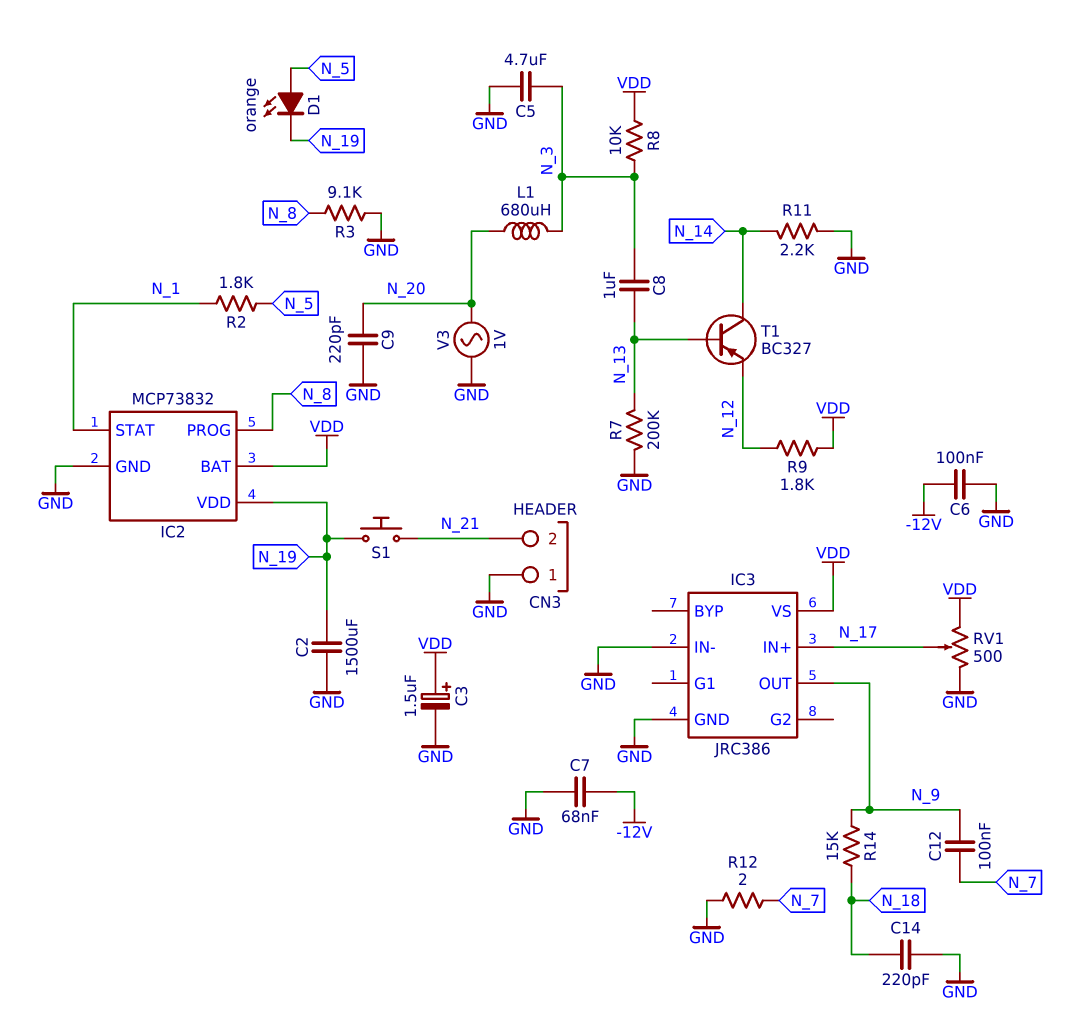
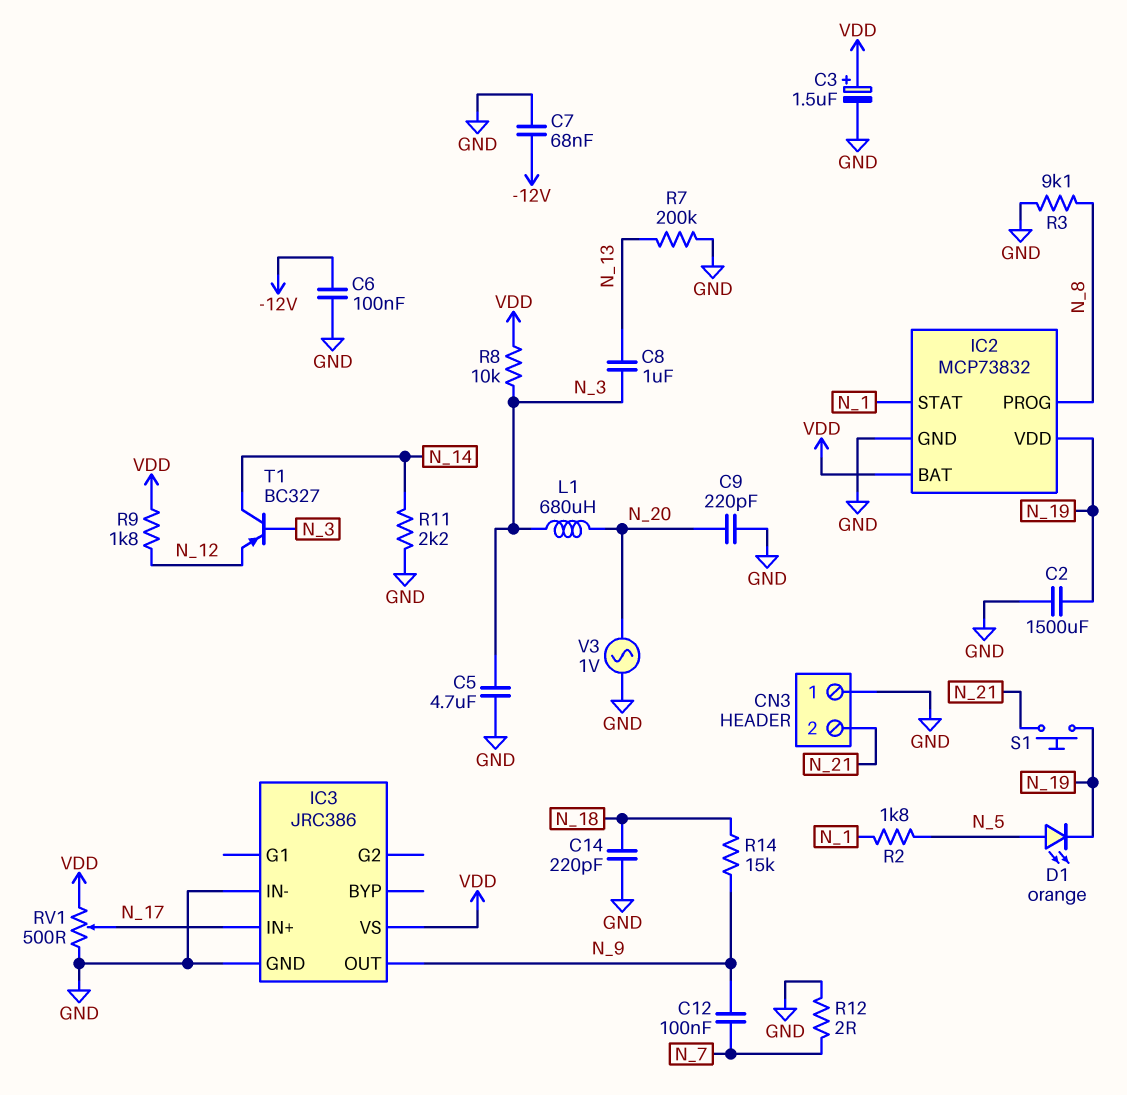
T1: PNP BC327 (B N_13, C N_14, E N_12) -> PNP BC327 (B N_3, C N_14, E N_12)

